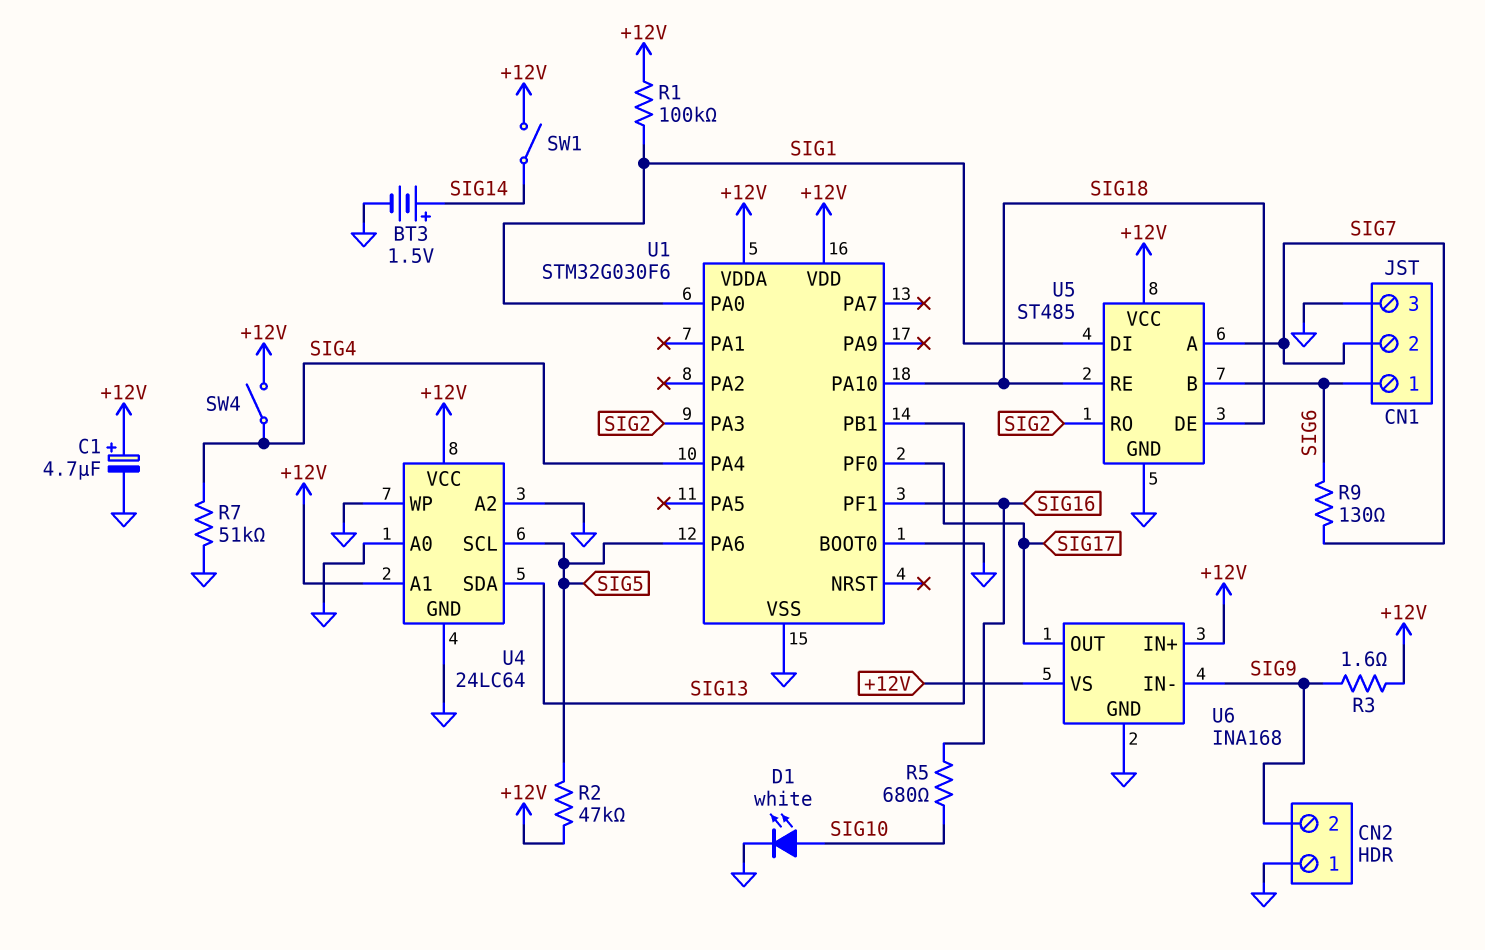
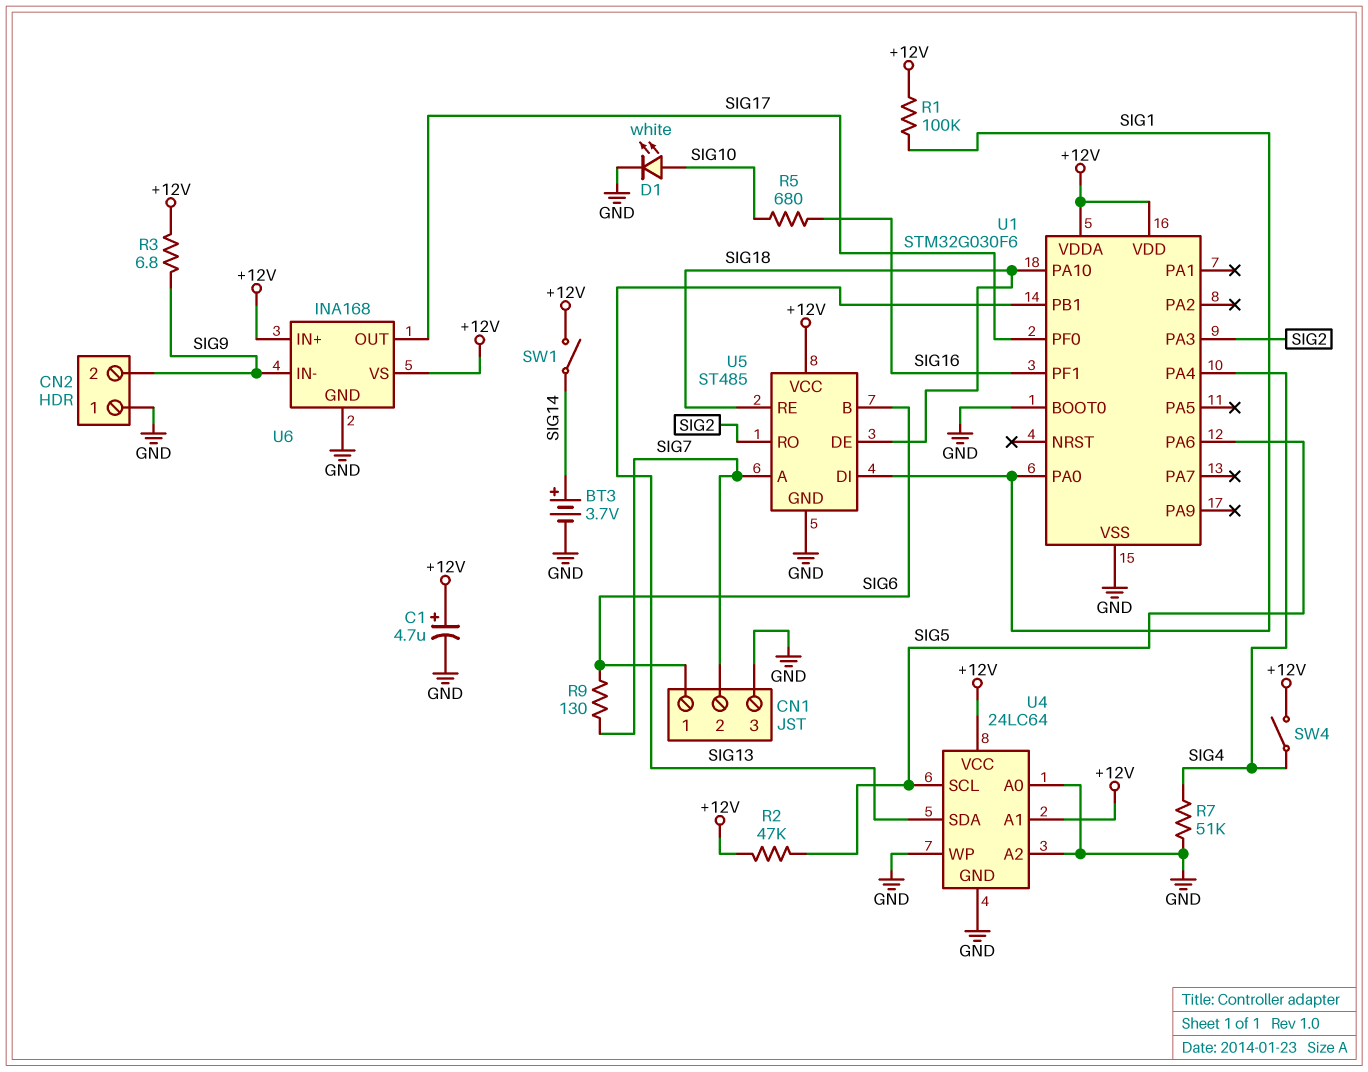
BT3: 1.5V (plus SIG14, minus GND) -> 3.7V (plus SIG14, minus GND)
R3: 1.6 (+12V, SIG9) -> 6.8 (+12V, SIG9)

